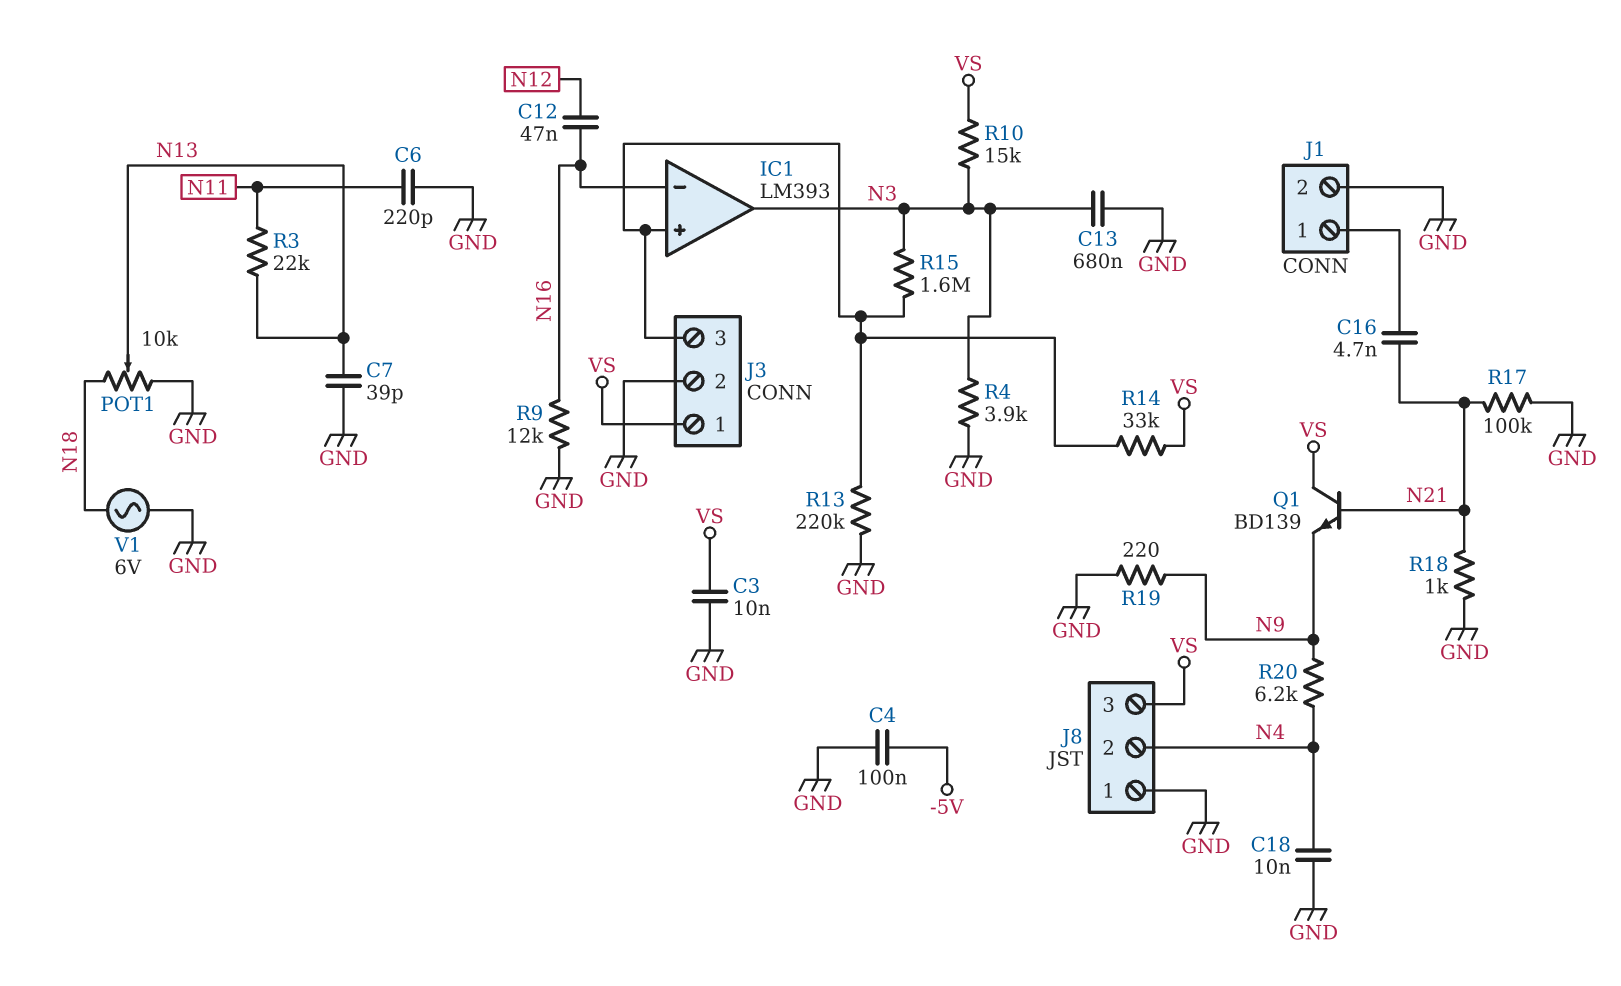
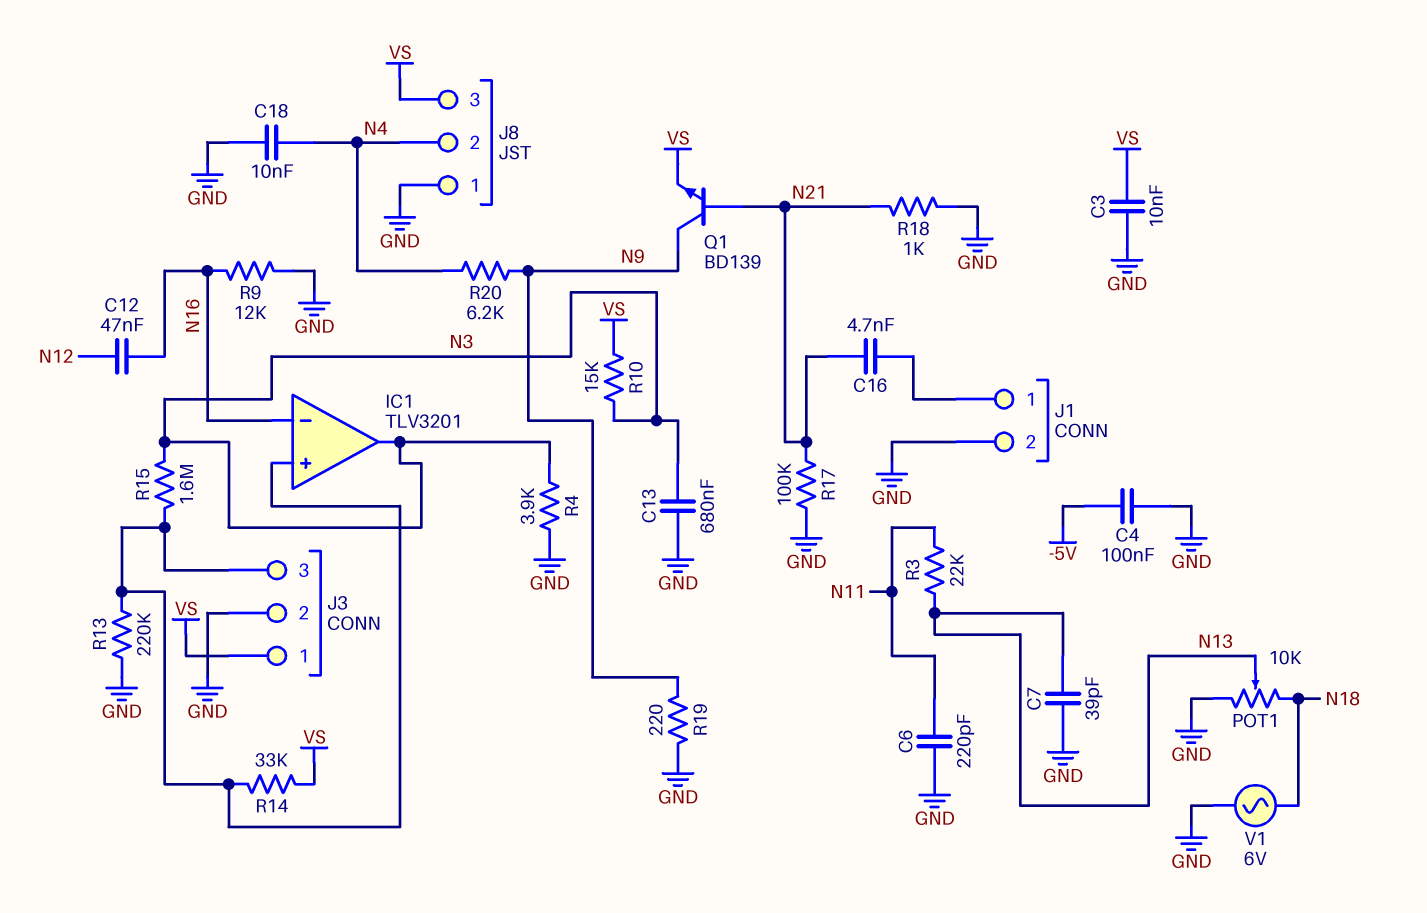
IC1: LM393 -> TLV3201
Q1: NPN BD139 (B N21, C VS, E N9) -> NPN BD139 (B N21, C N9, E VS)

